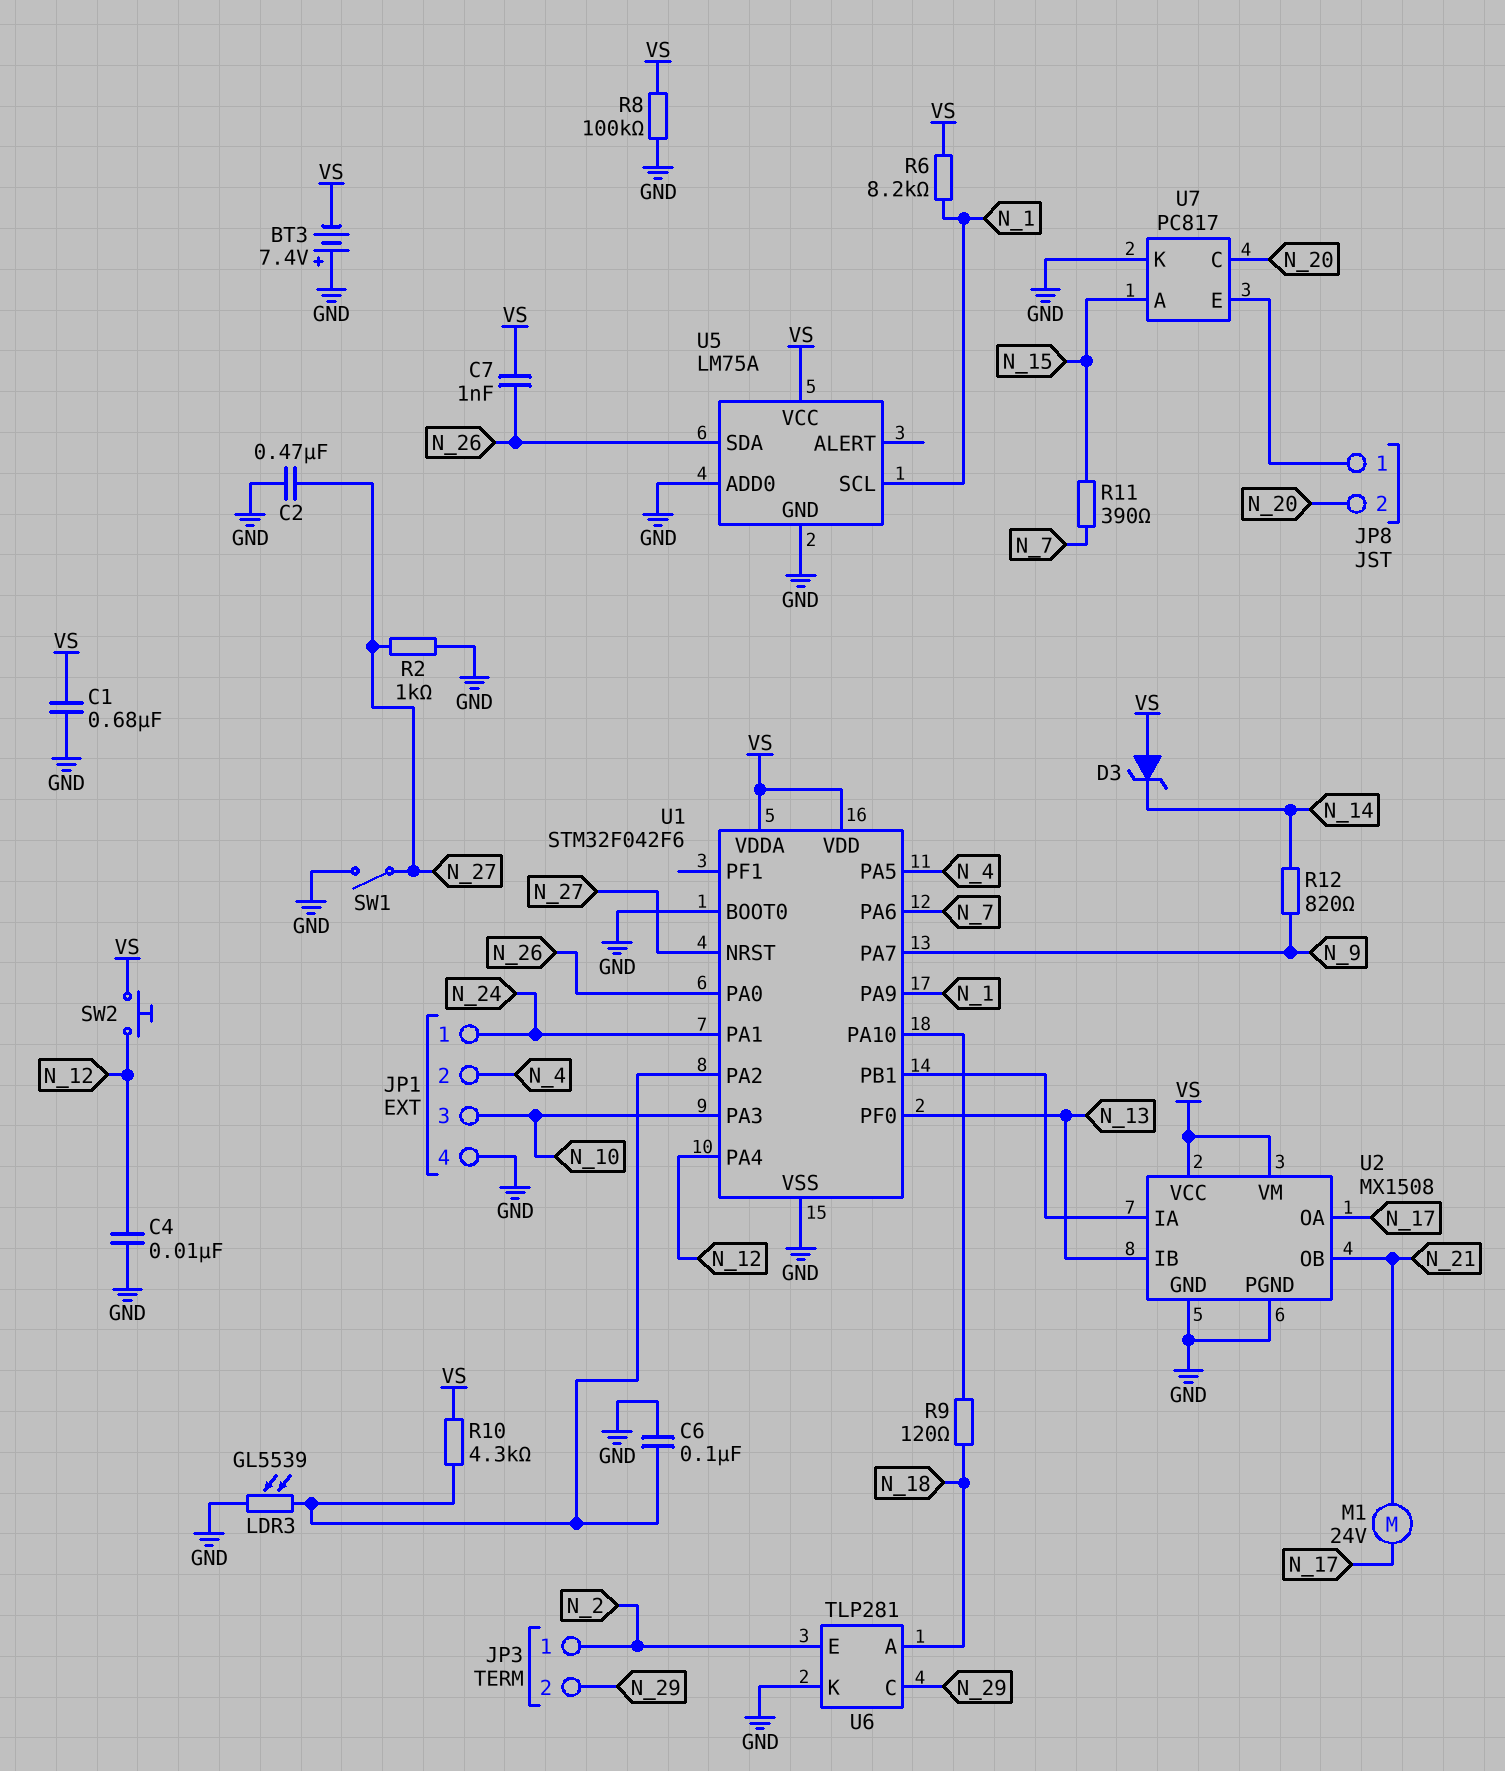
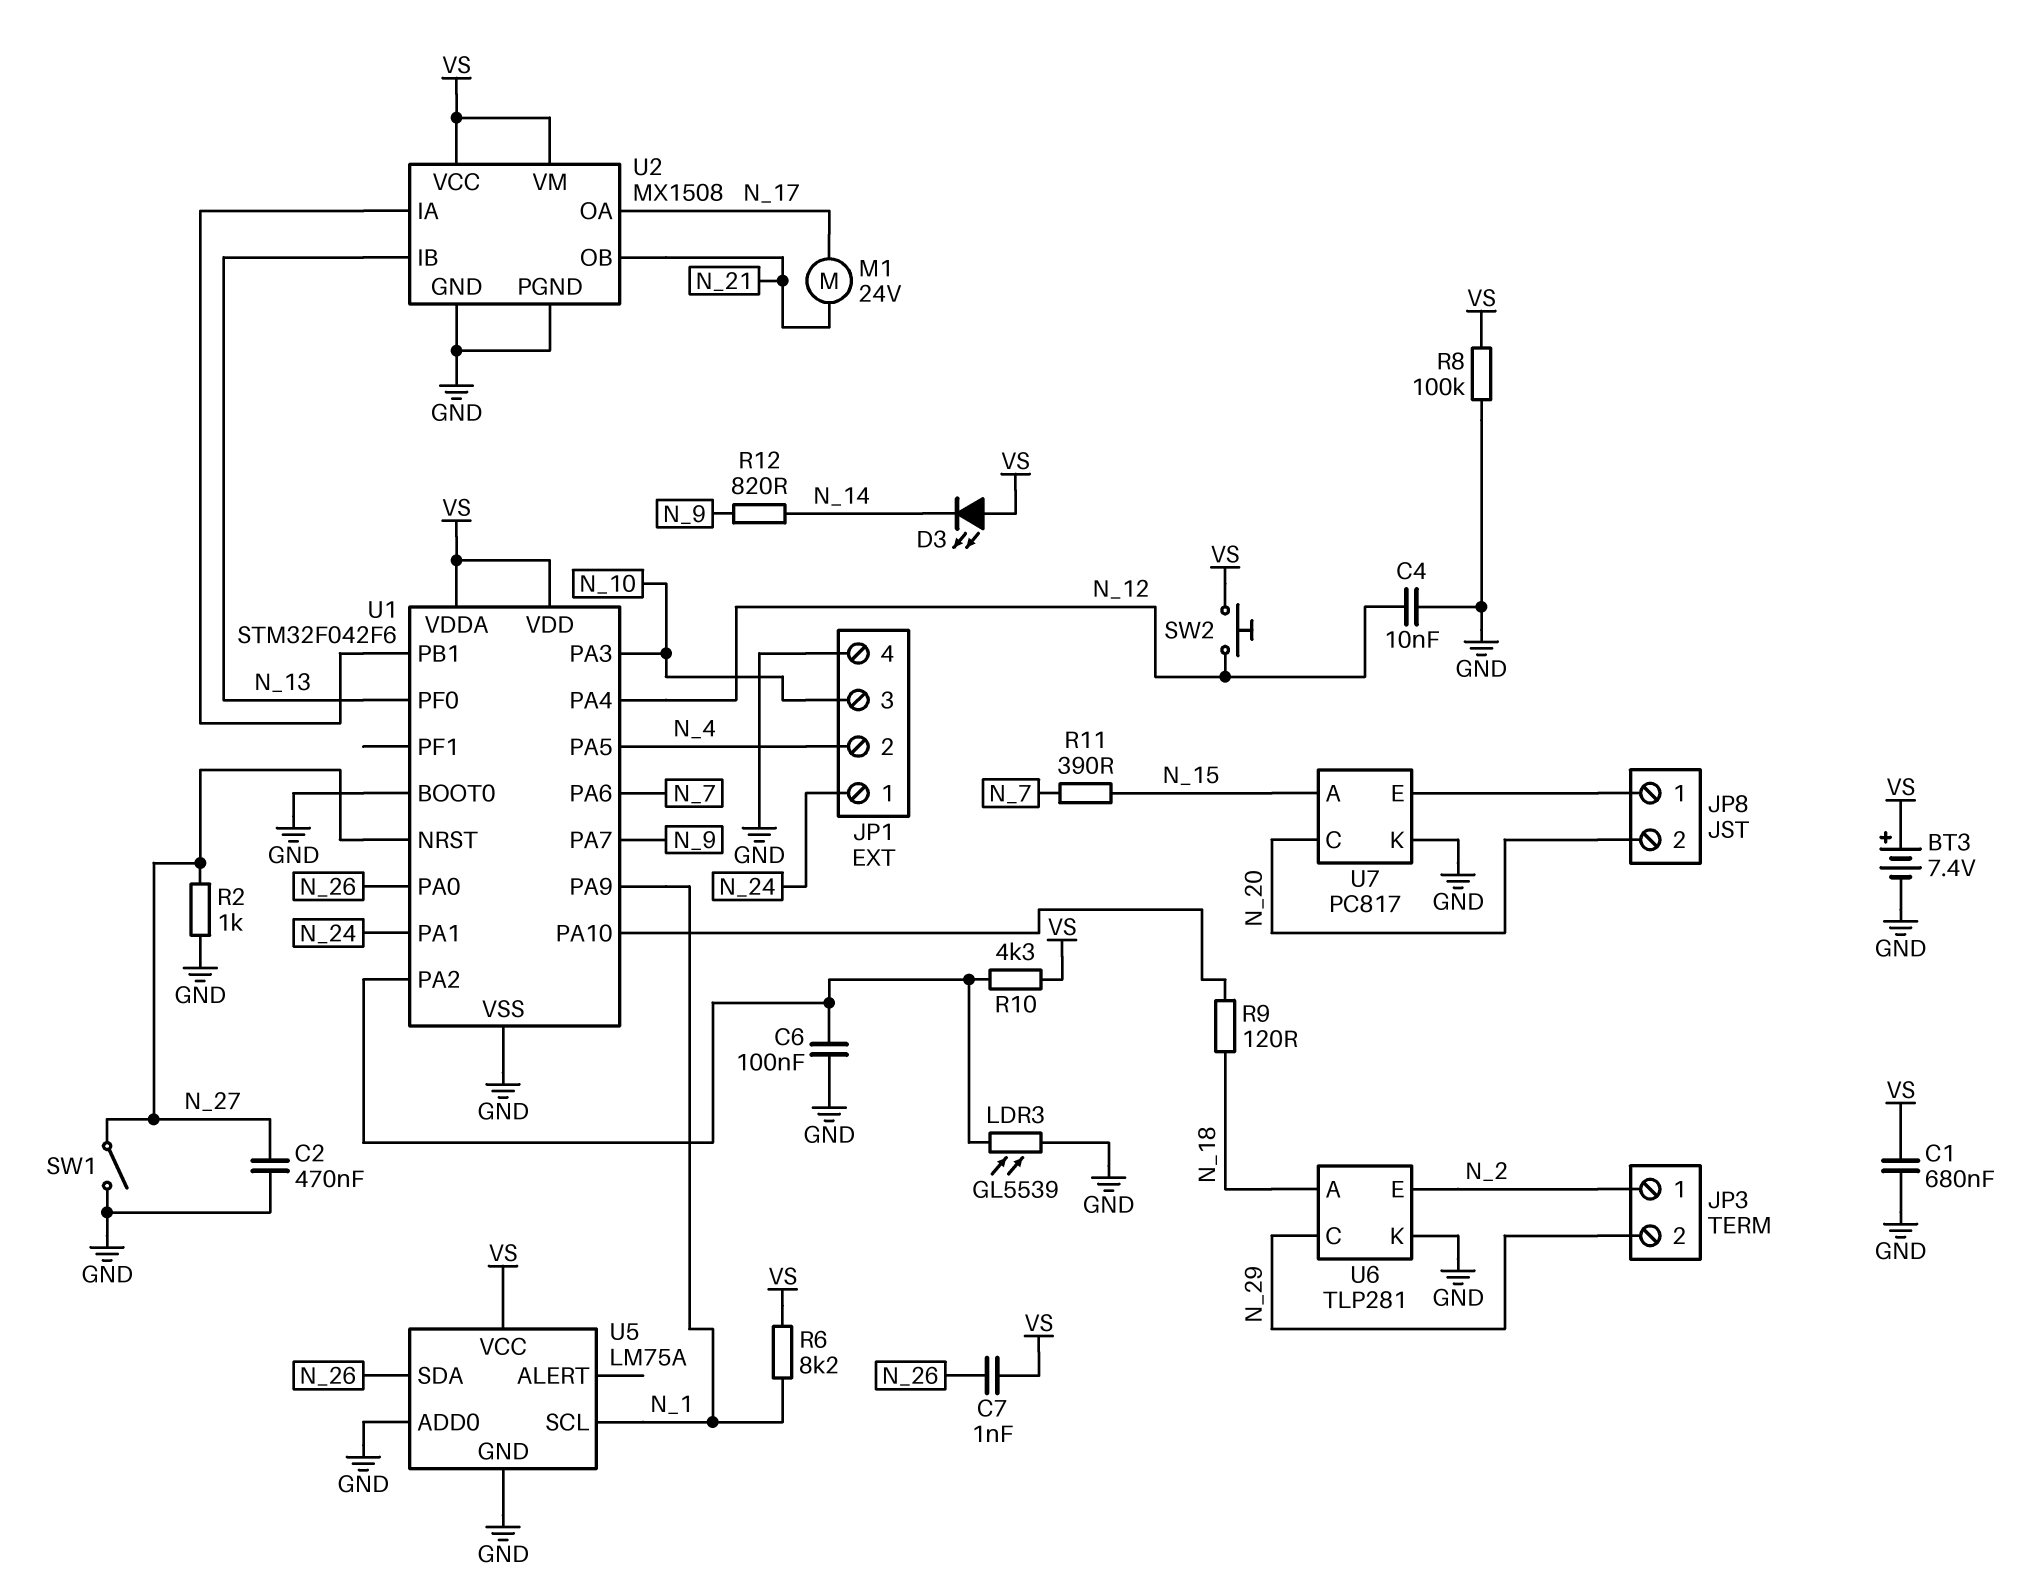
BT3: 7.4V (plus GND, minus VS) -> 7.4V (plus VS, minus GND)
D3: zener (A VS, K N_14) -> LED (A VS, K N_14)

